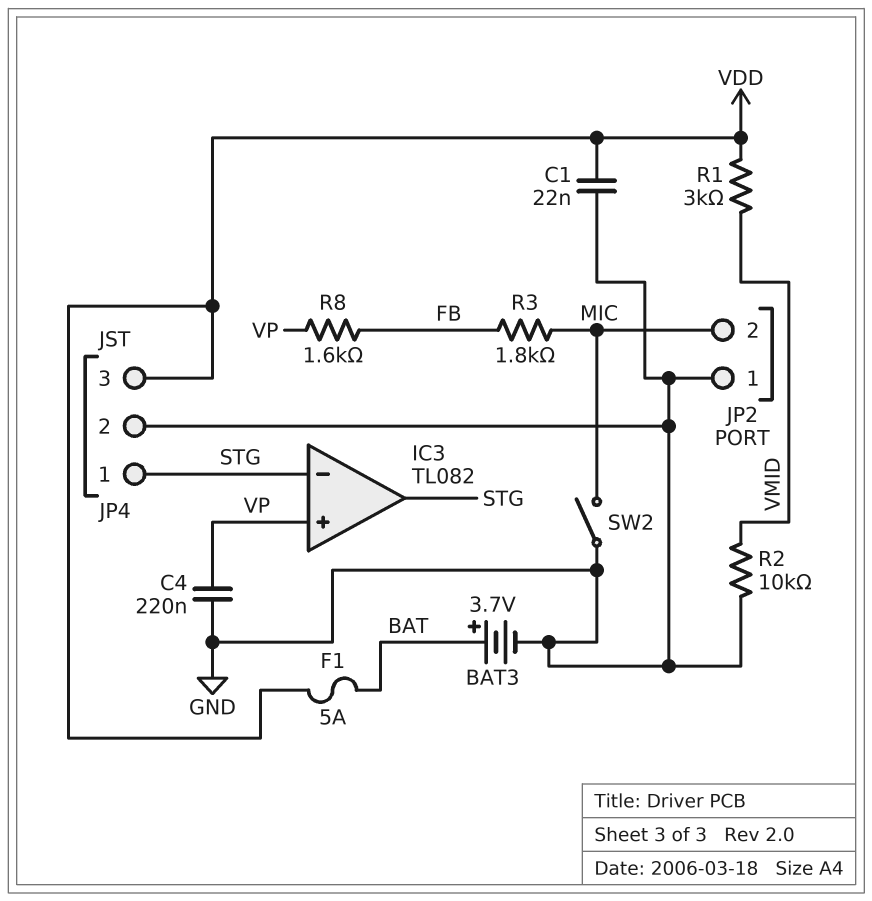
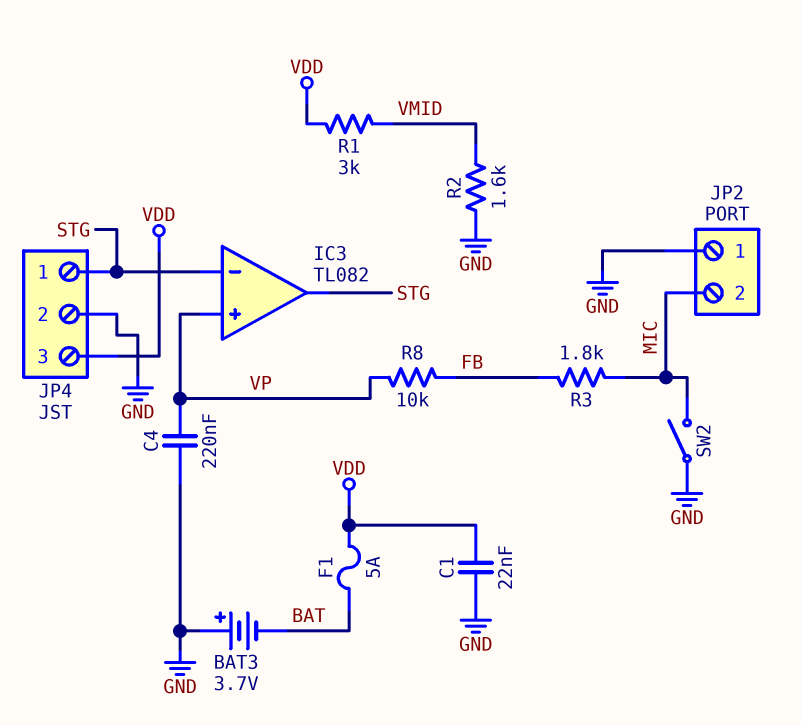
BAT3: 3.7V (plus BAT, minus GND) -> 3.7V (plus GND, minus BAT)
R2: 10k (GND, VMID) -> 1.6k (GND, VMID)
R8: 1.6k (FB, VP) -> 10k (FB, VP)

